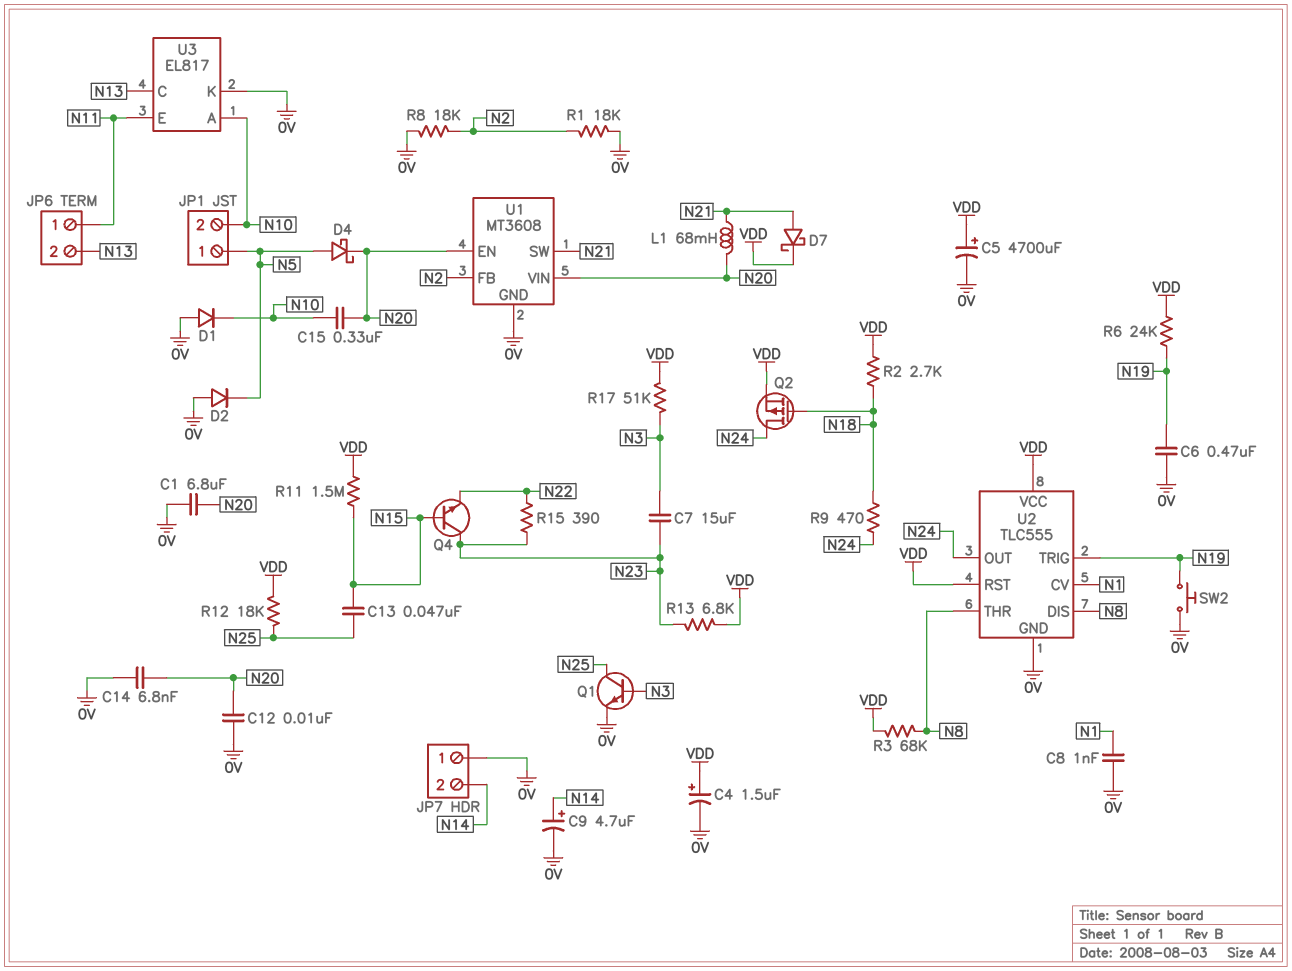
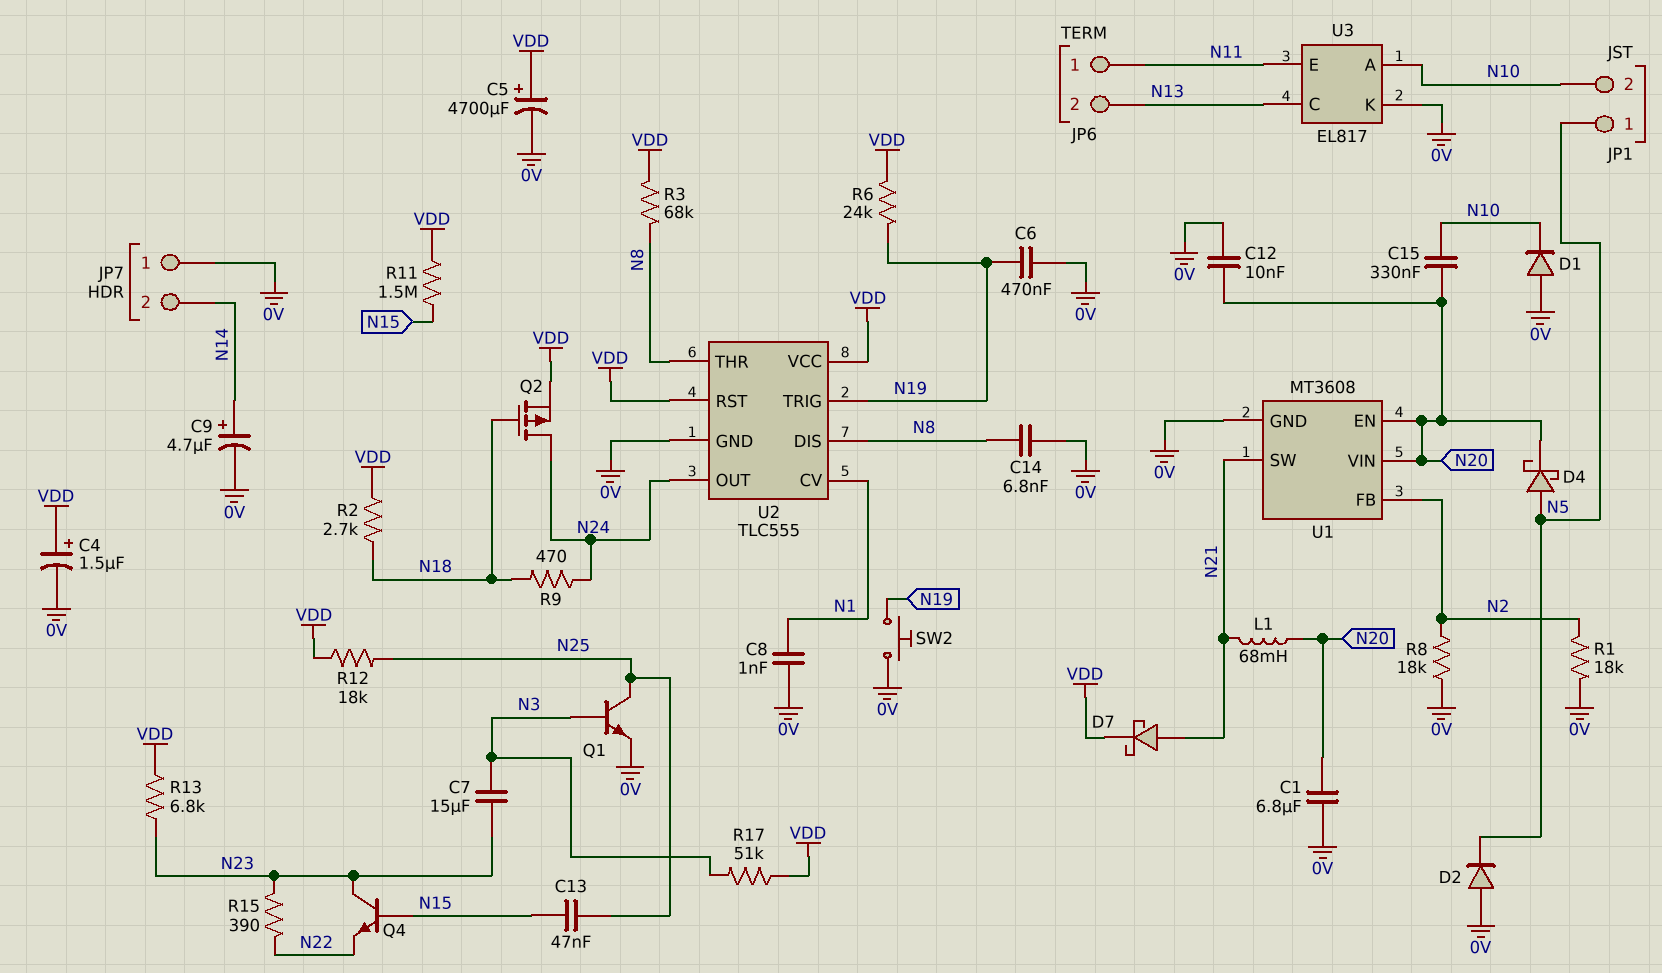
C14: 6.8nF (0V, N20) -> 6.8nF (0V, N8)

